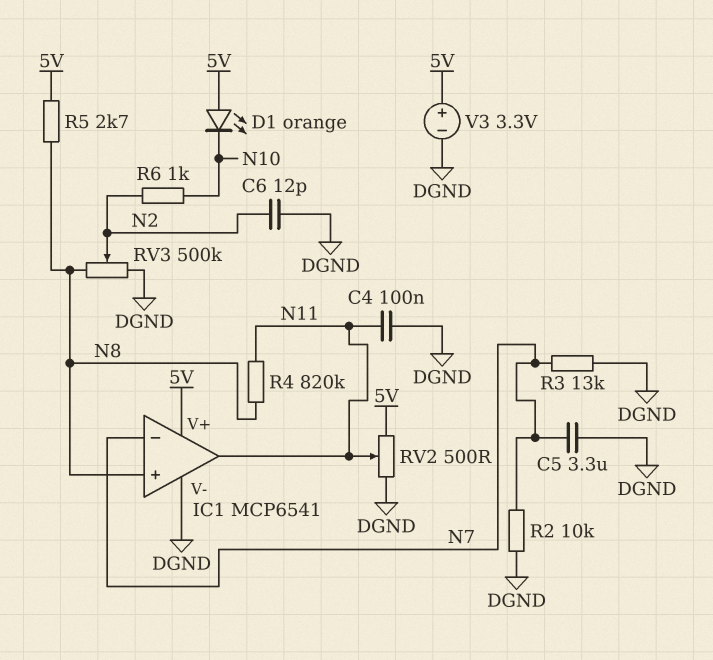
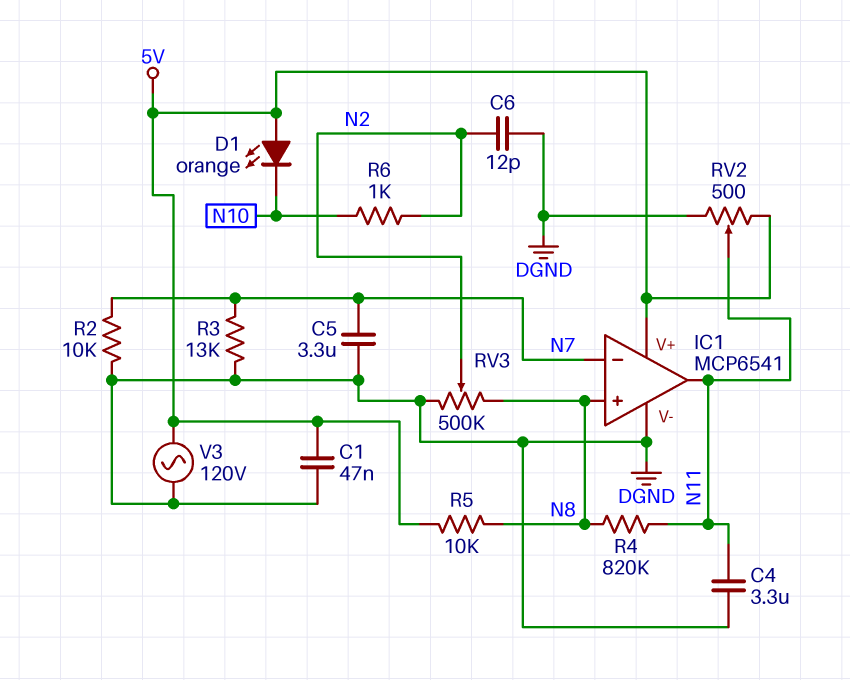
C1: none -> 47nF (5V, DGND)
C4: 100nF (DGND, N11) -> 3.3uF (DGND, N11)
R5: 2.7k (5V, N8) -> 10k (5V, N8)
V3: 3.3V (plus 5V, minus DGND) -> AC 120V (5V, DGND)

